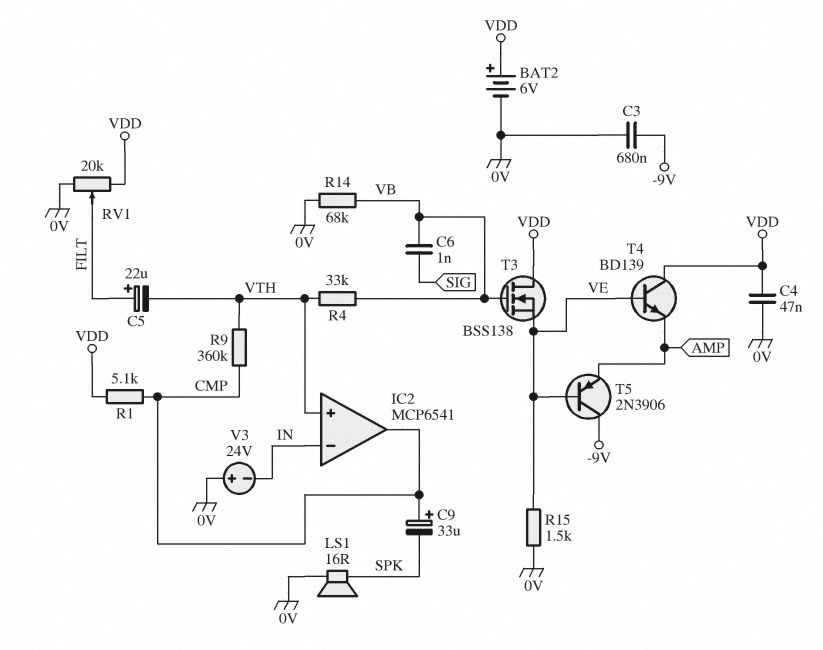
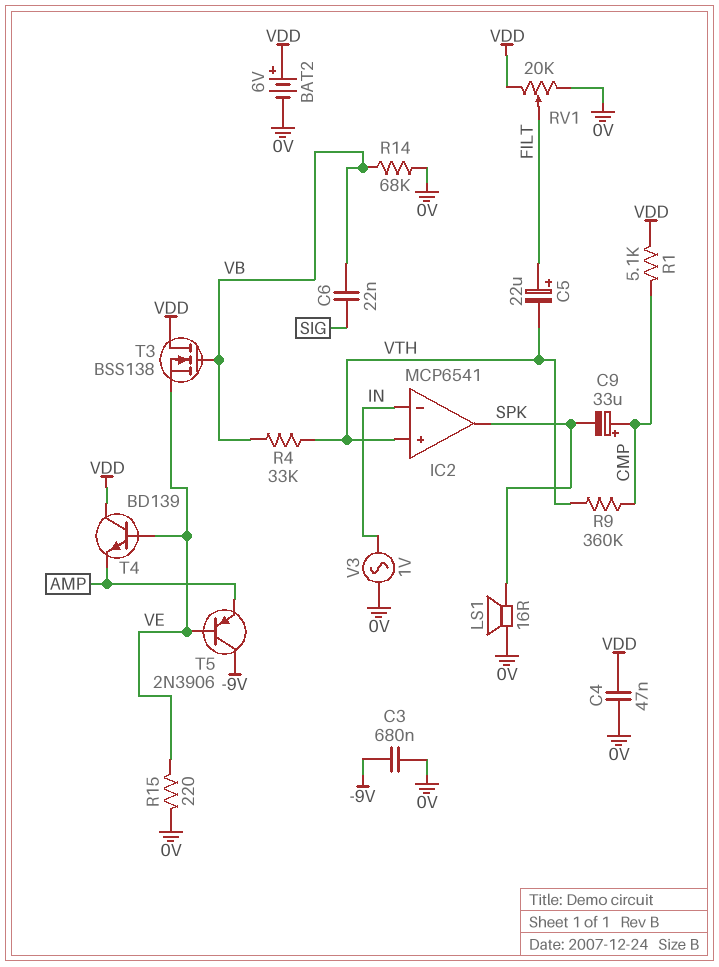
C6: 1nF (SIG, VB) -> 22nF (SIG, VB)
IC2 pin out: CMP -> SPK
R15: 1.5k (0V, VE) -> 220 (0V, VE)
V3: 24V (plus 0V, minus IN) -> AC 1V (0V, IN)

